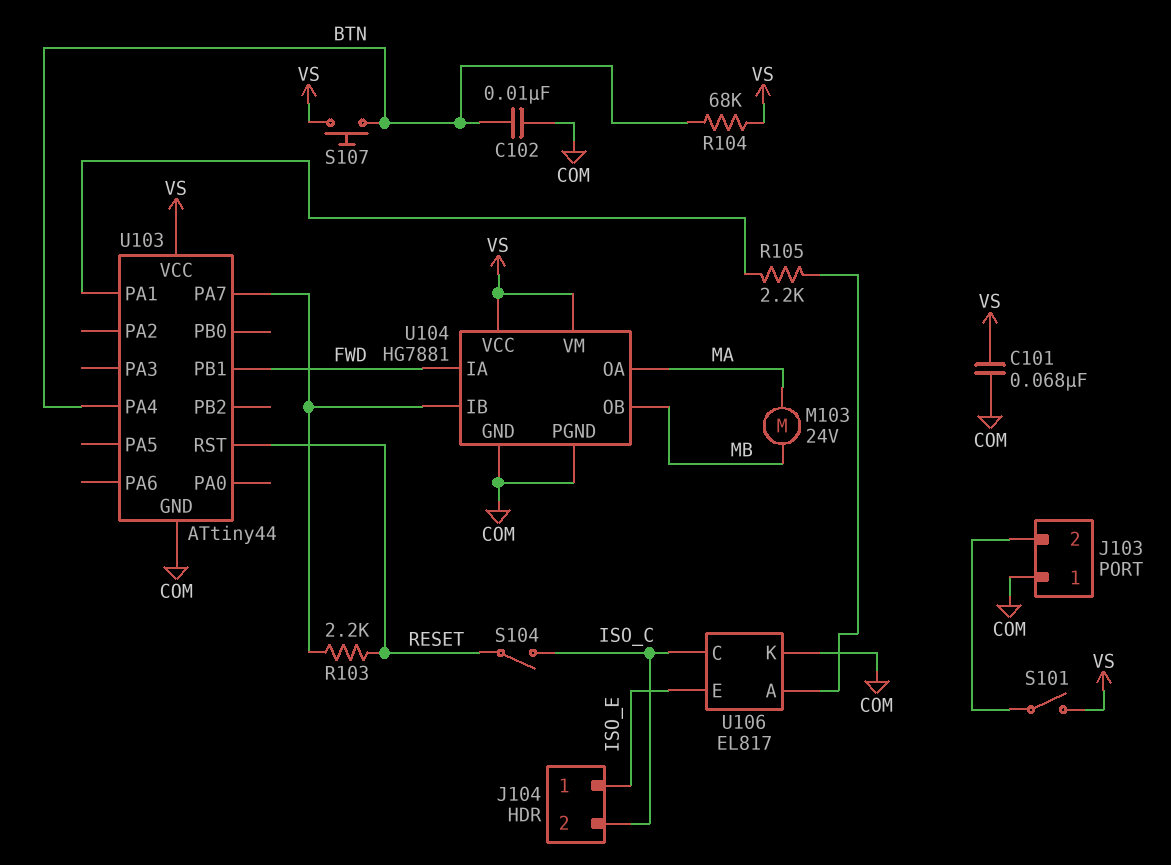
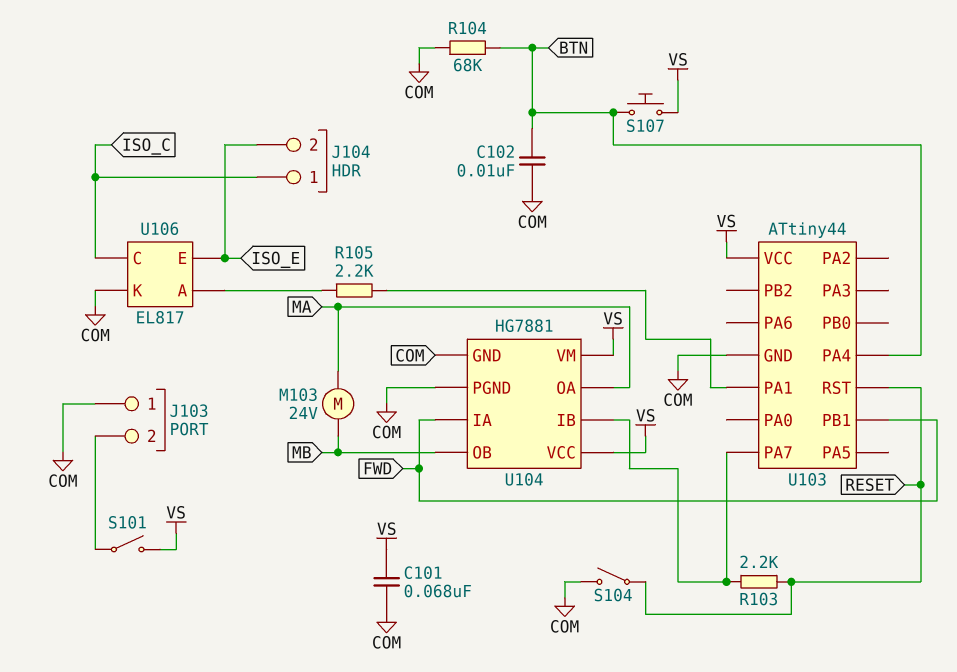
J104 pin 1: ISO_E -> ISO_C
J104 pin 2: ISO_C -> ISO_E
R104: 68k (BTN, VS) -> 68k (BTN, COM)
S104: switch (ISO_C, RESET) -> switch (COM, RESET)

